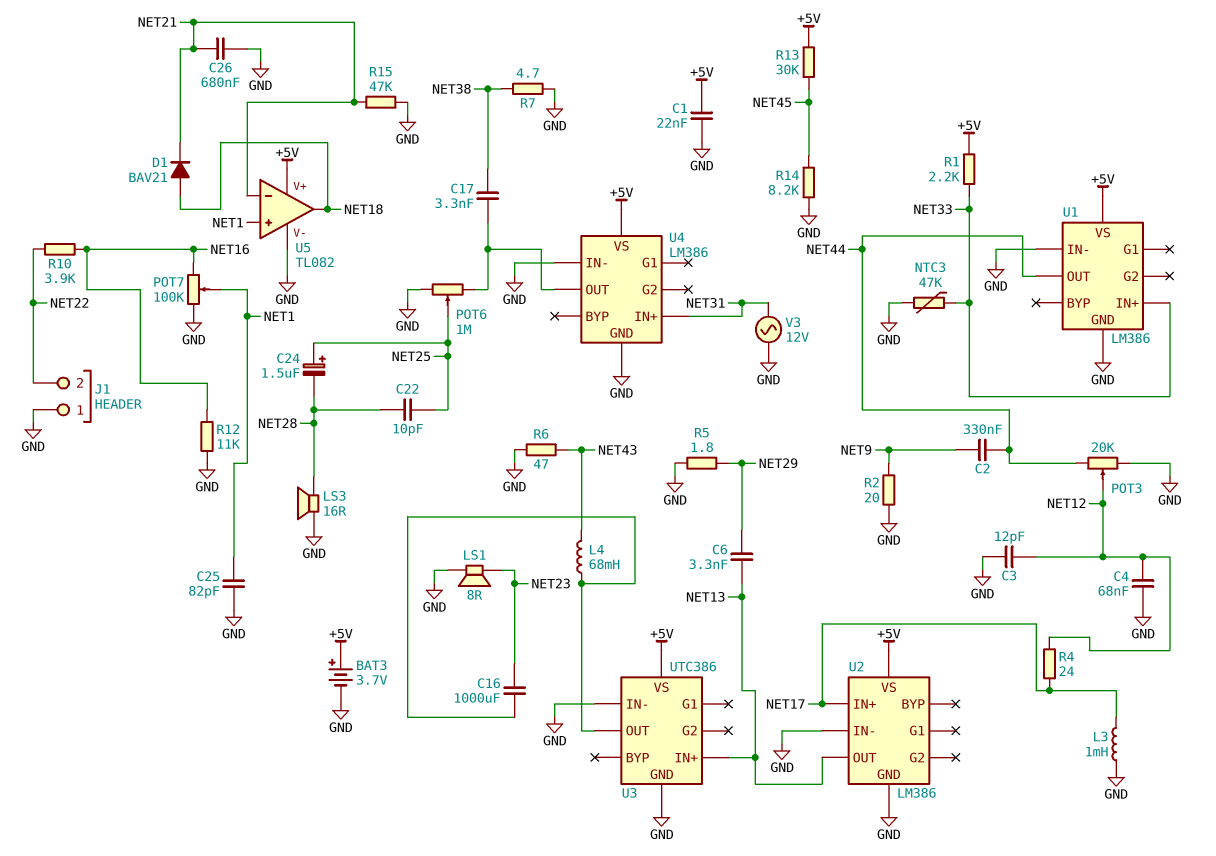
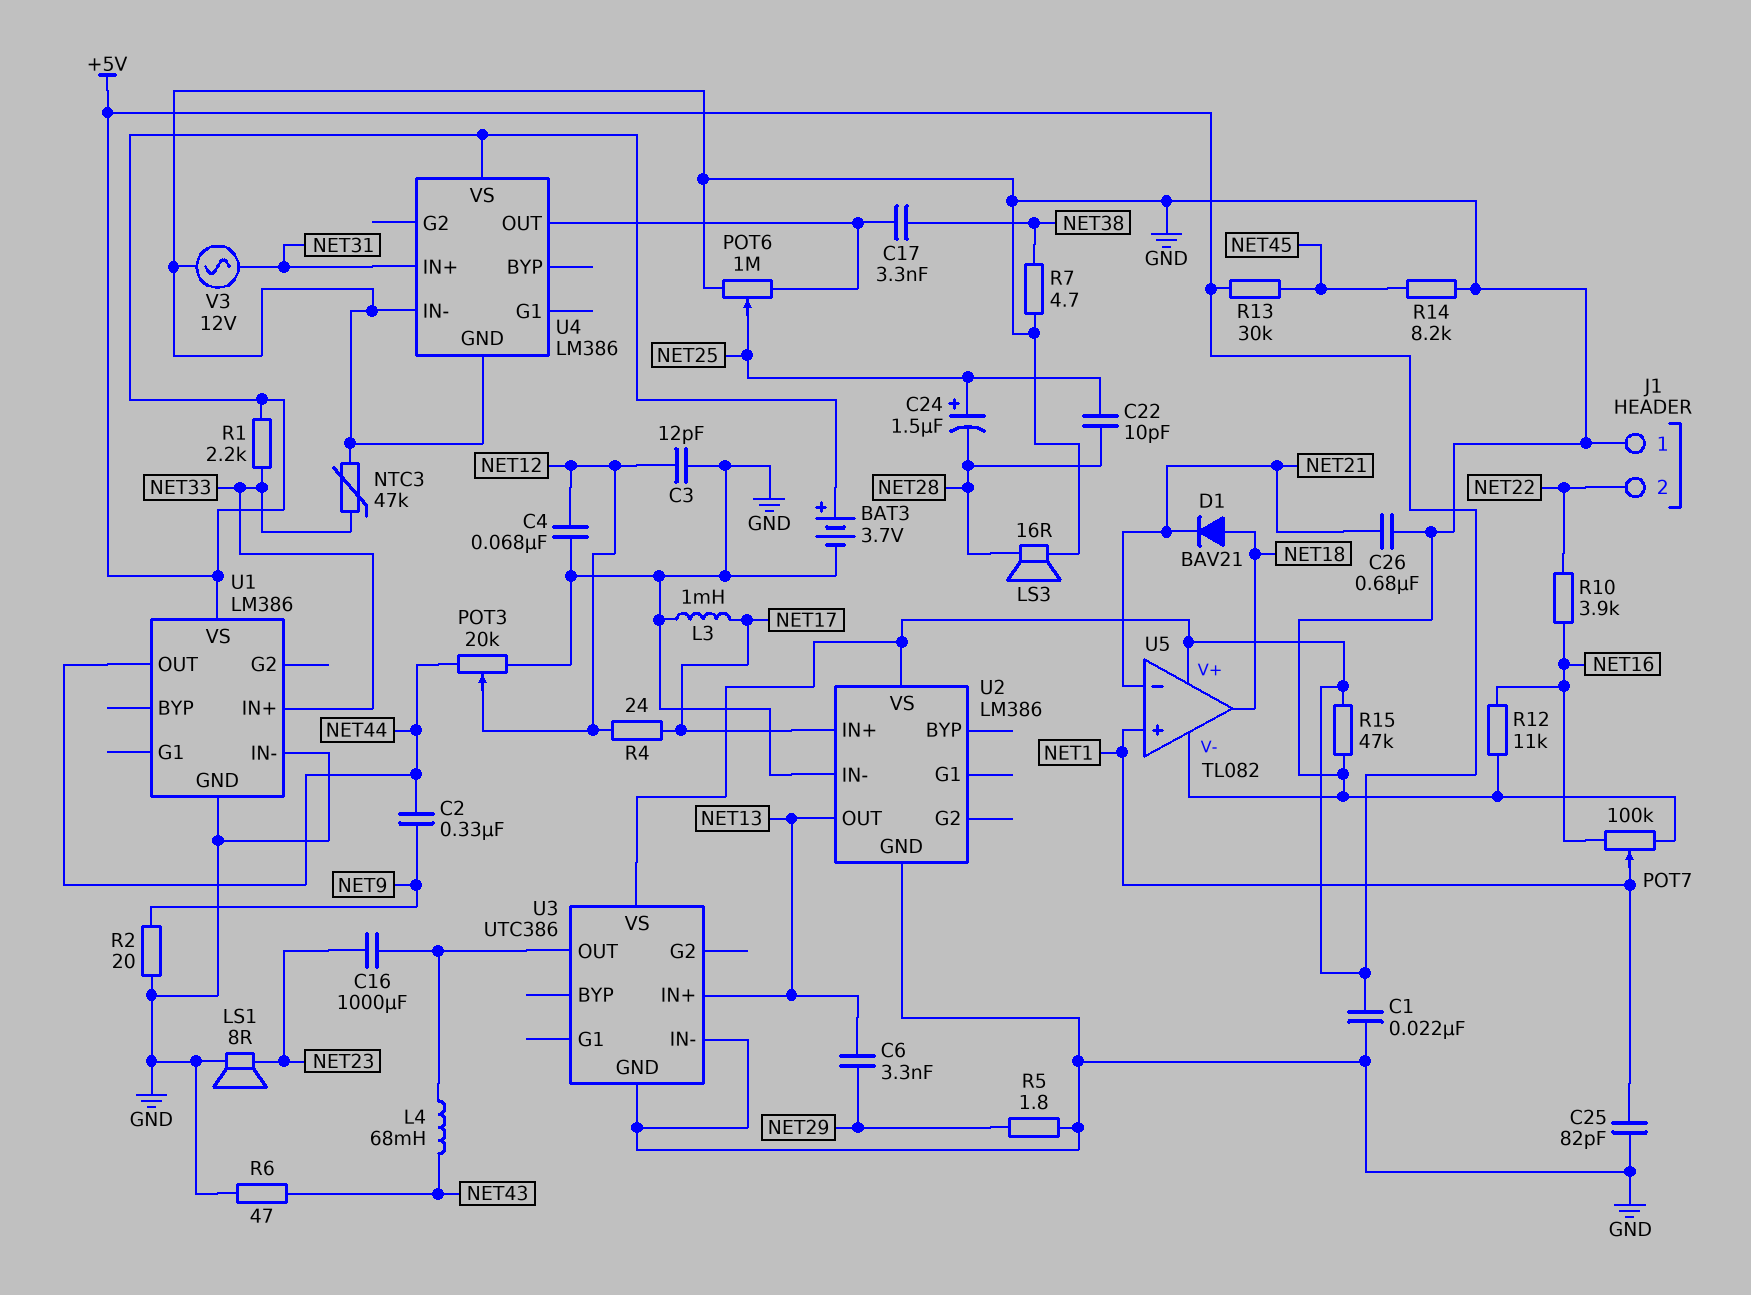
R15: 47k (GND, NET21) -> 47k (+5V, GND)

